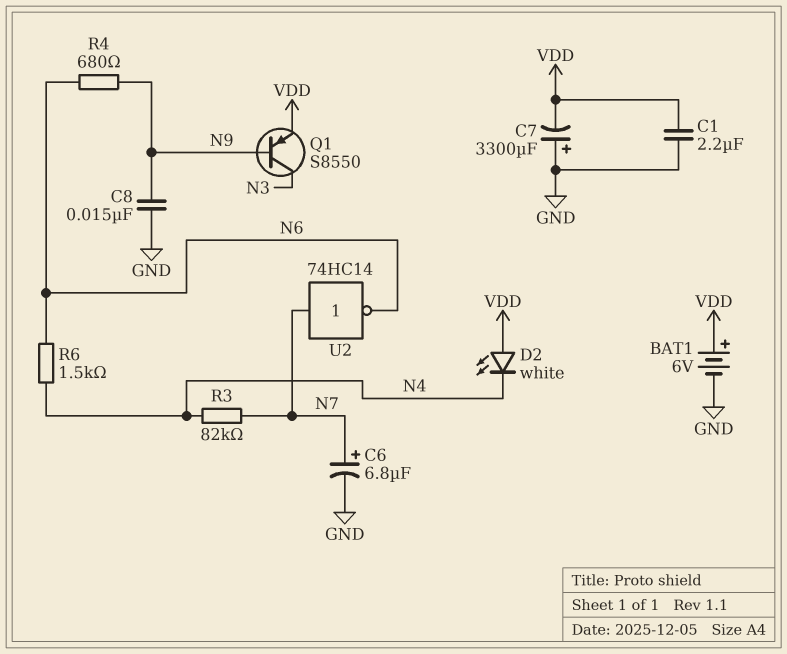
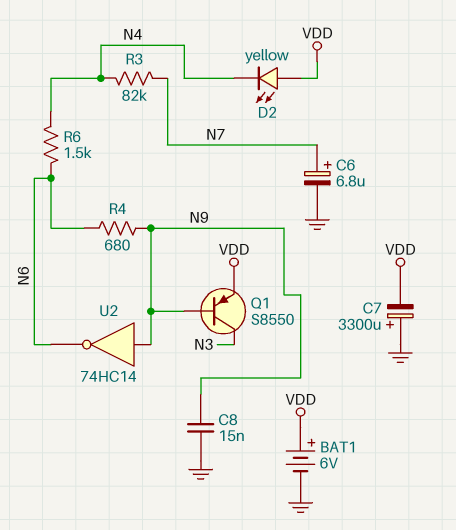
C1: 2.2uF (GND, VDD) -> none
D2: LED white (A VDD, K N4) -> LED yellow (A VDD, K N4)
U2: NOT 74HC14 (in N7, out N6) -> NOT 74HC14 (in N9, out N6)

